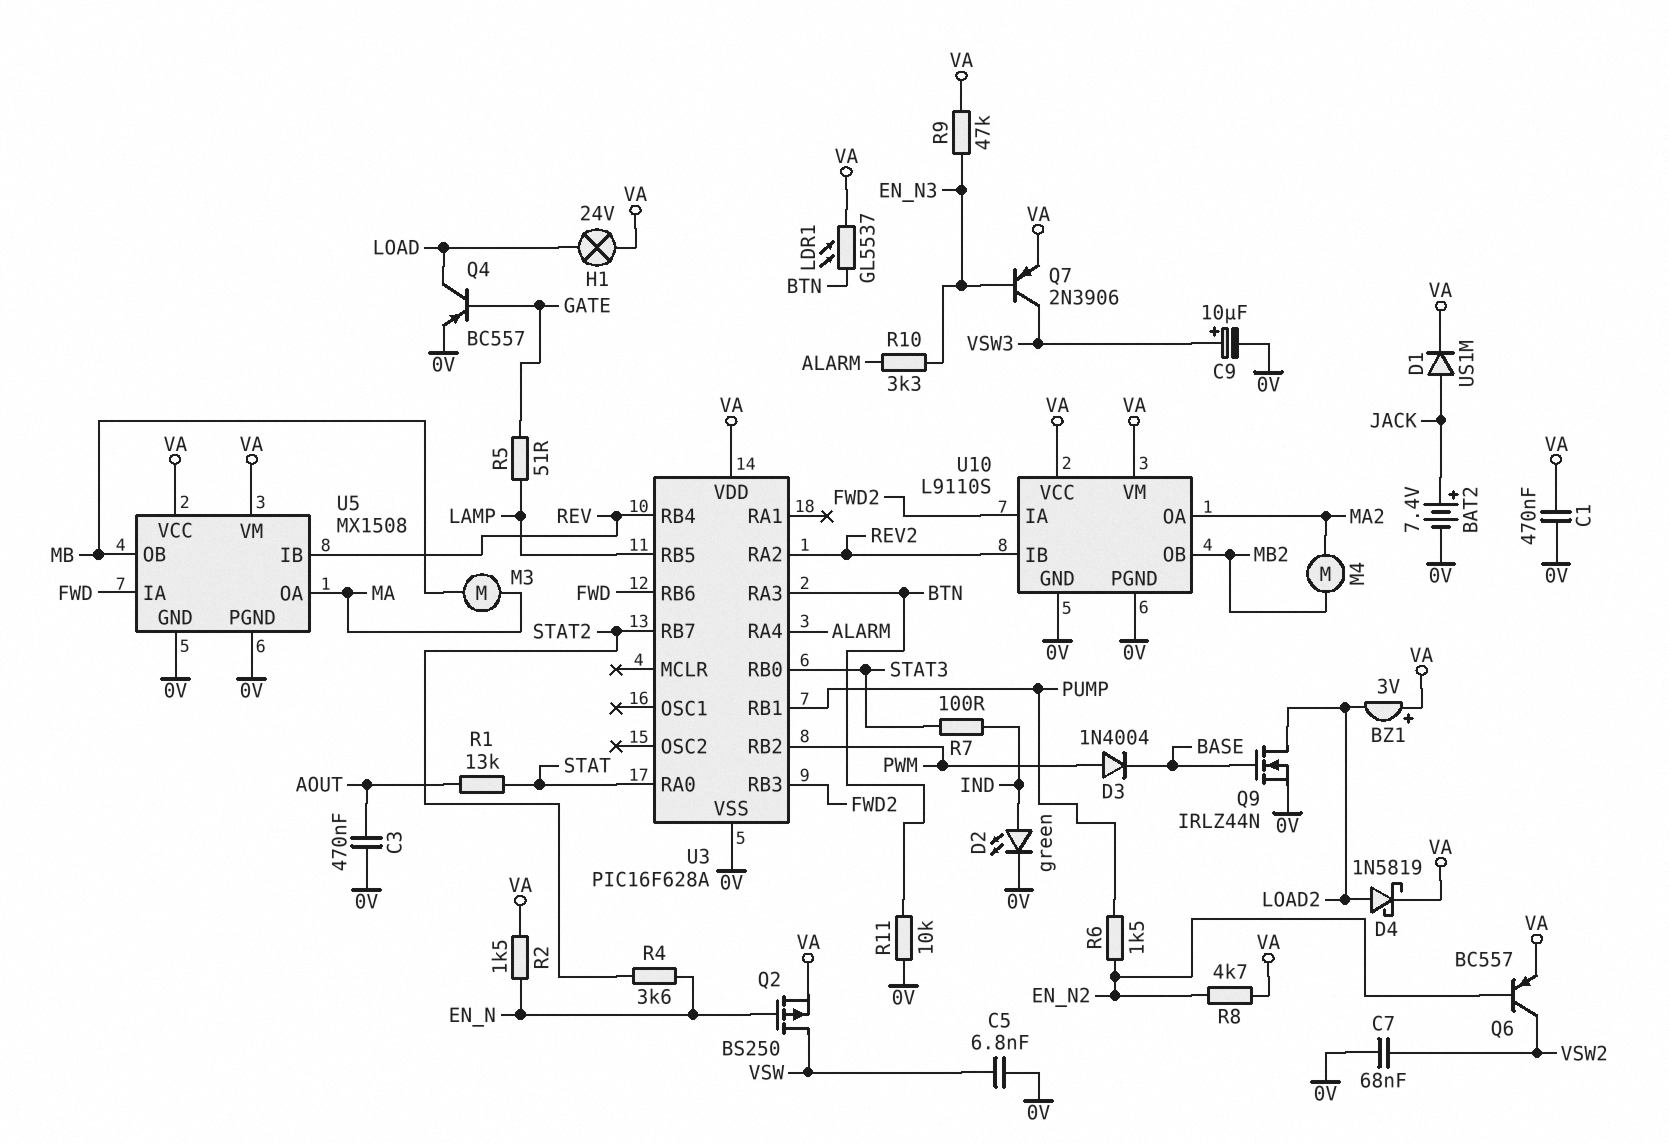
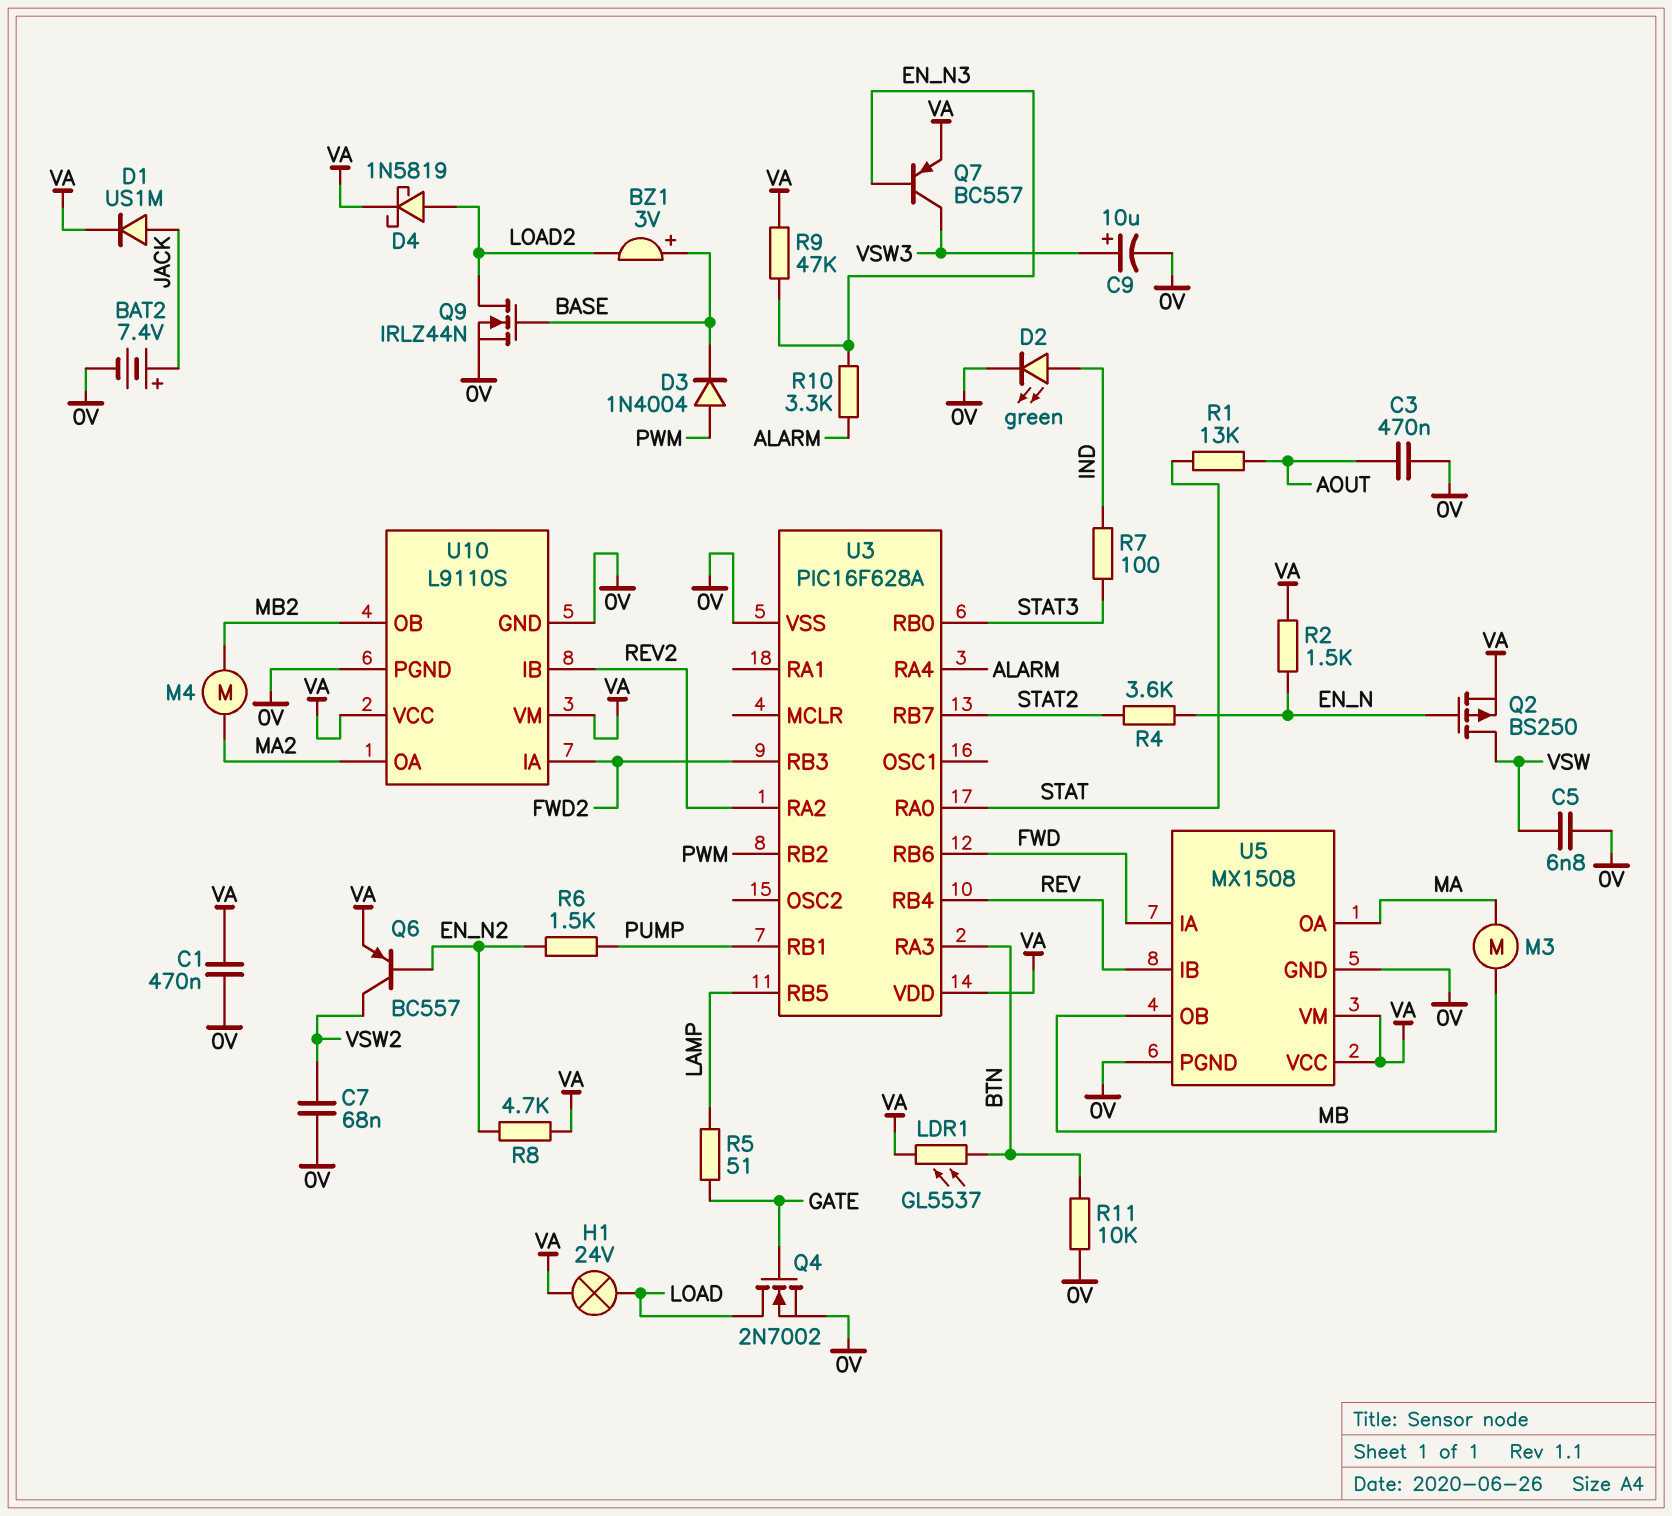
BZ1: buzzer 3V (plus VA, minus LOAD2) -> buzzer 3V (plus BASE, minus LOAD2)
Q4: PNP BC557 (B GATE, C LOAD, E 0V) -> NMOS 2N7002 (G GATE, D LOAD, S 0V)
Q7: PNP 2N3906 (B EN_N3, C VSW3, E VA) -> PNP BC557 (B EN_N3, C VSW3, E VA)

